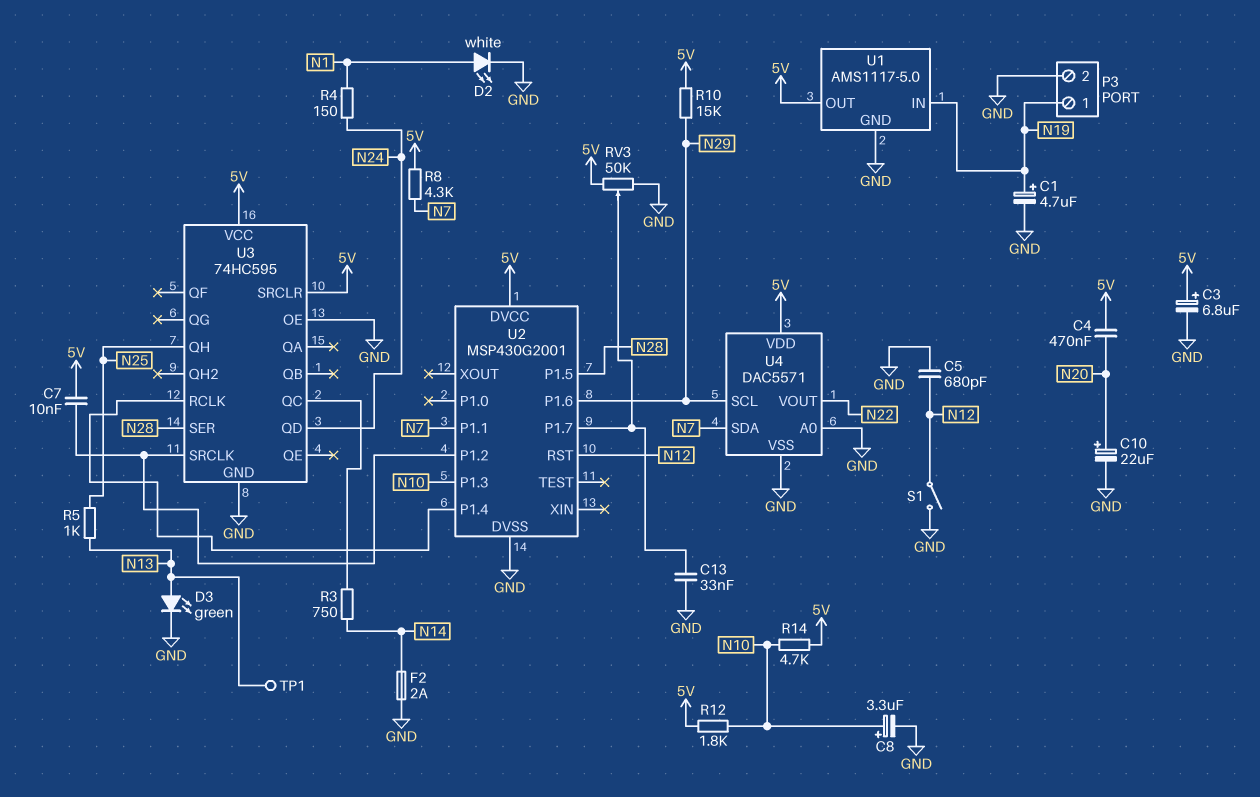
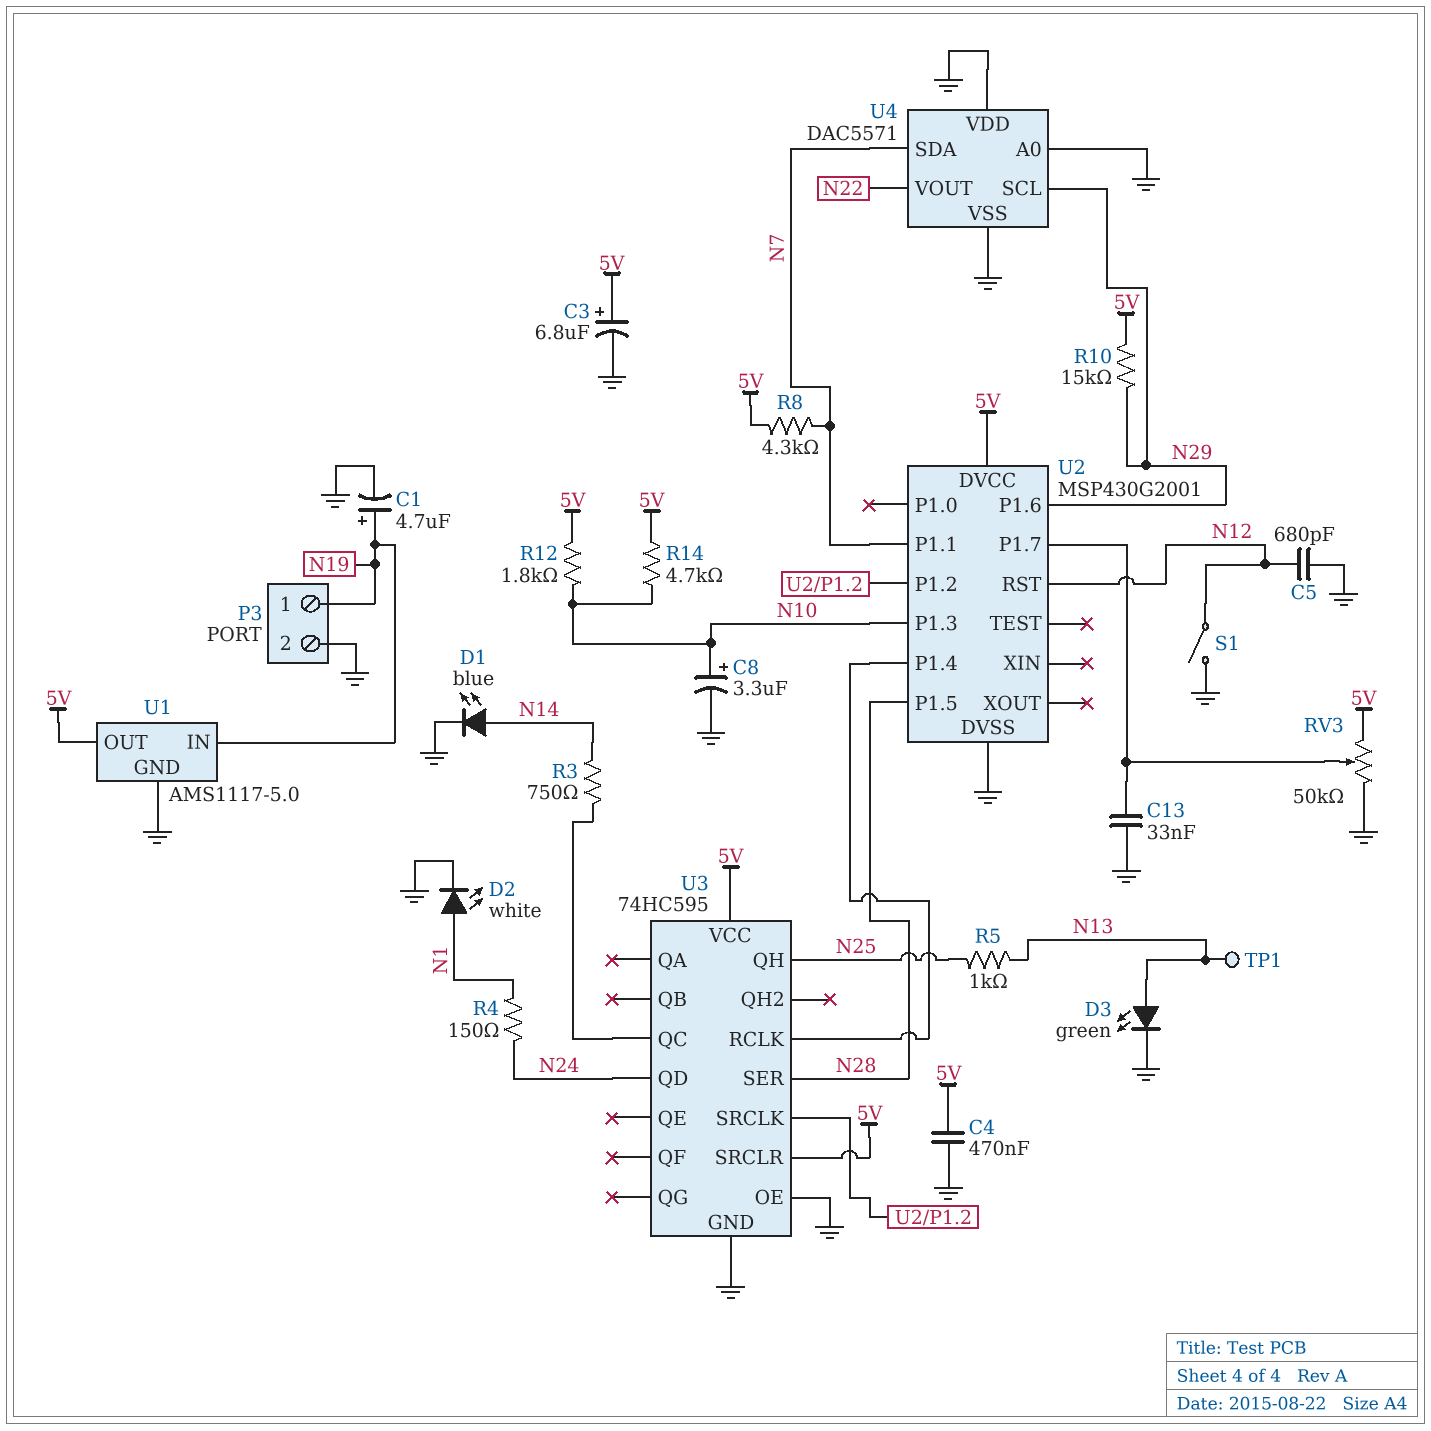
C4: 470nF (5V, N20) -> 470nF (5V, GND)
C7: 10nF (5V, U2/P1.2) -> none
C10: 22uF (plus N20, minus GND) -> none
D1: none -> LED blue (A N14, K GND)
F2: 2A (GND, N14) -> none
U4 pin VDD: 5V -> GND

